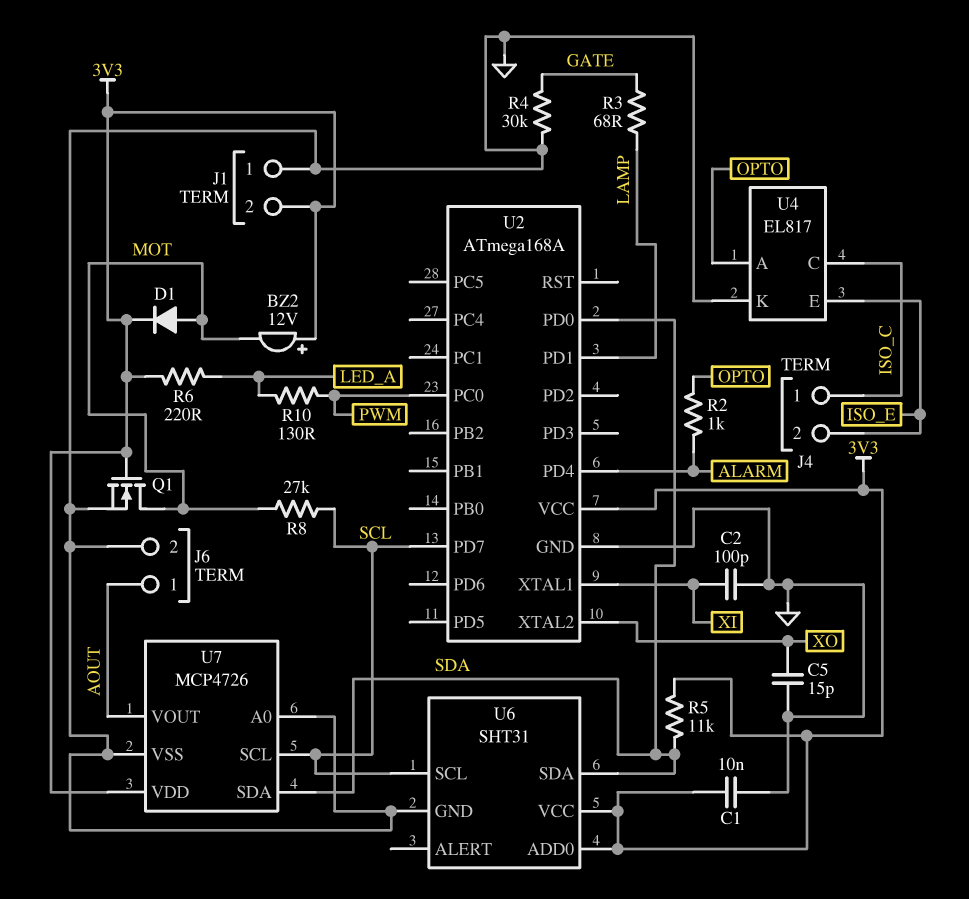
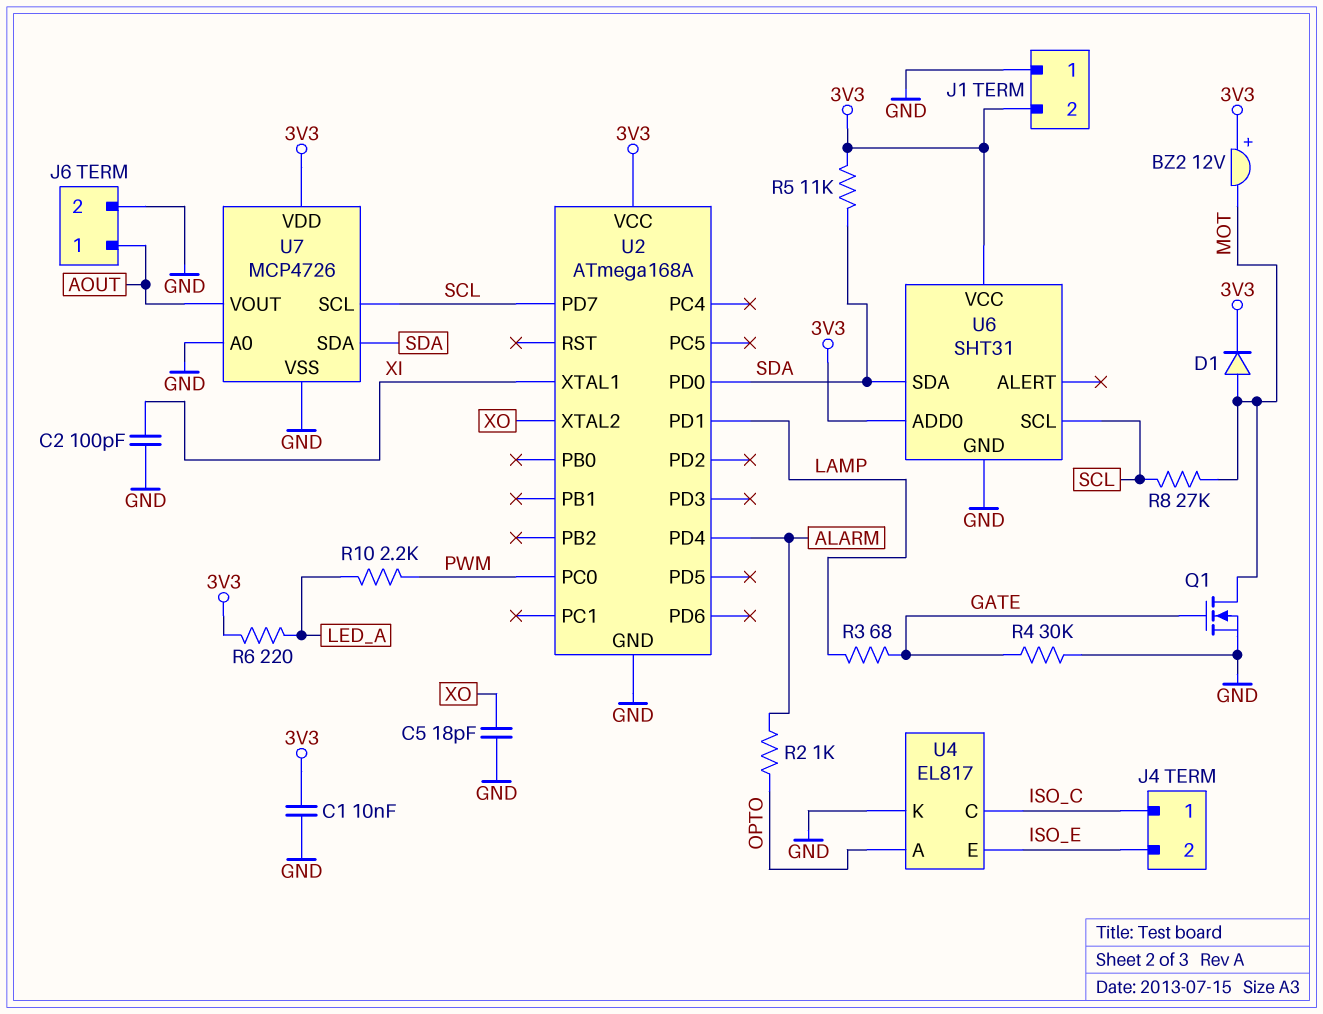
C5: 15pF (GND, XO) -> 18pF (GND, XO)
Q1: NMOS (G 3V3, D MOT, S GND) -> NMOS (G GATE, D MOT, S GND)
R10: 130 (LED_A, PWM) -> 2.2k (LED_A, PWM)

